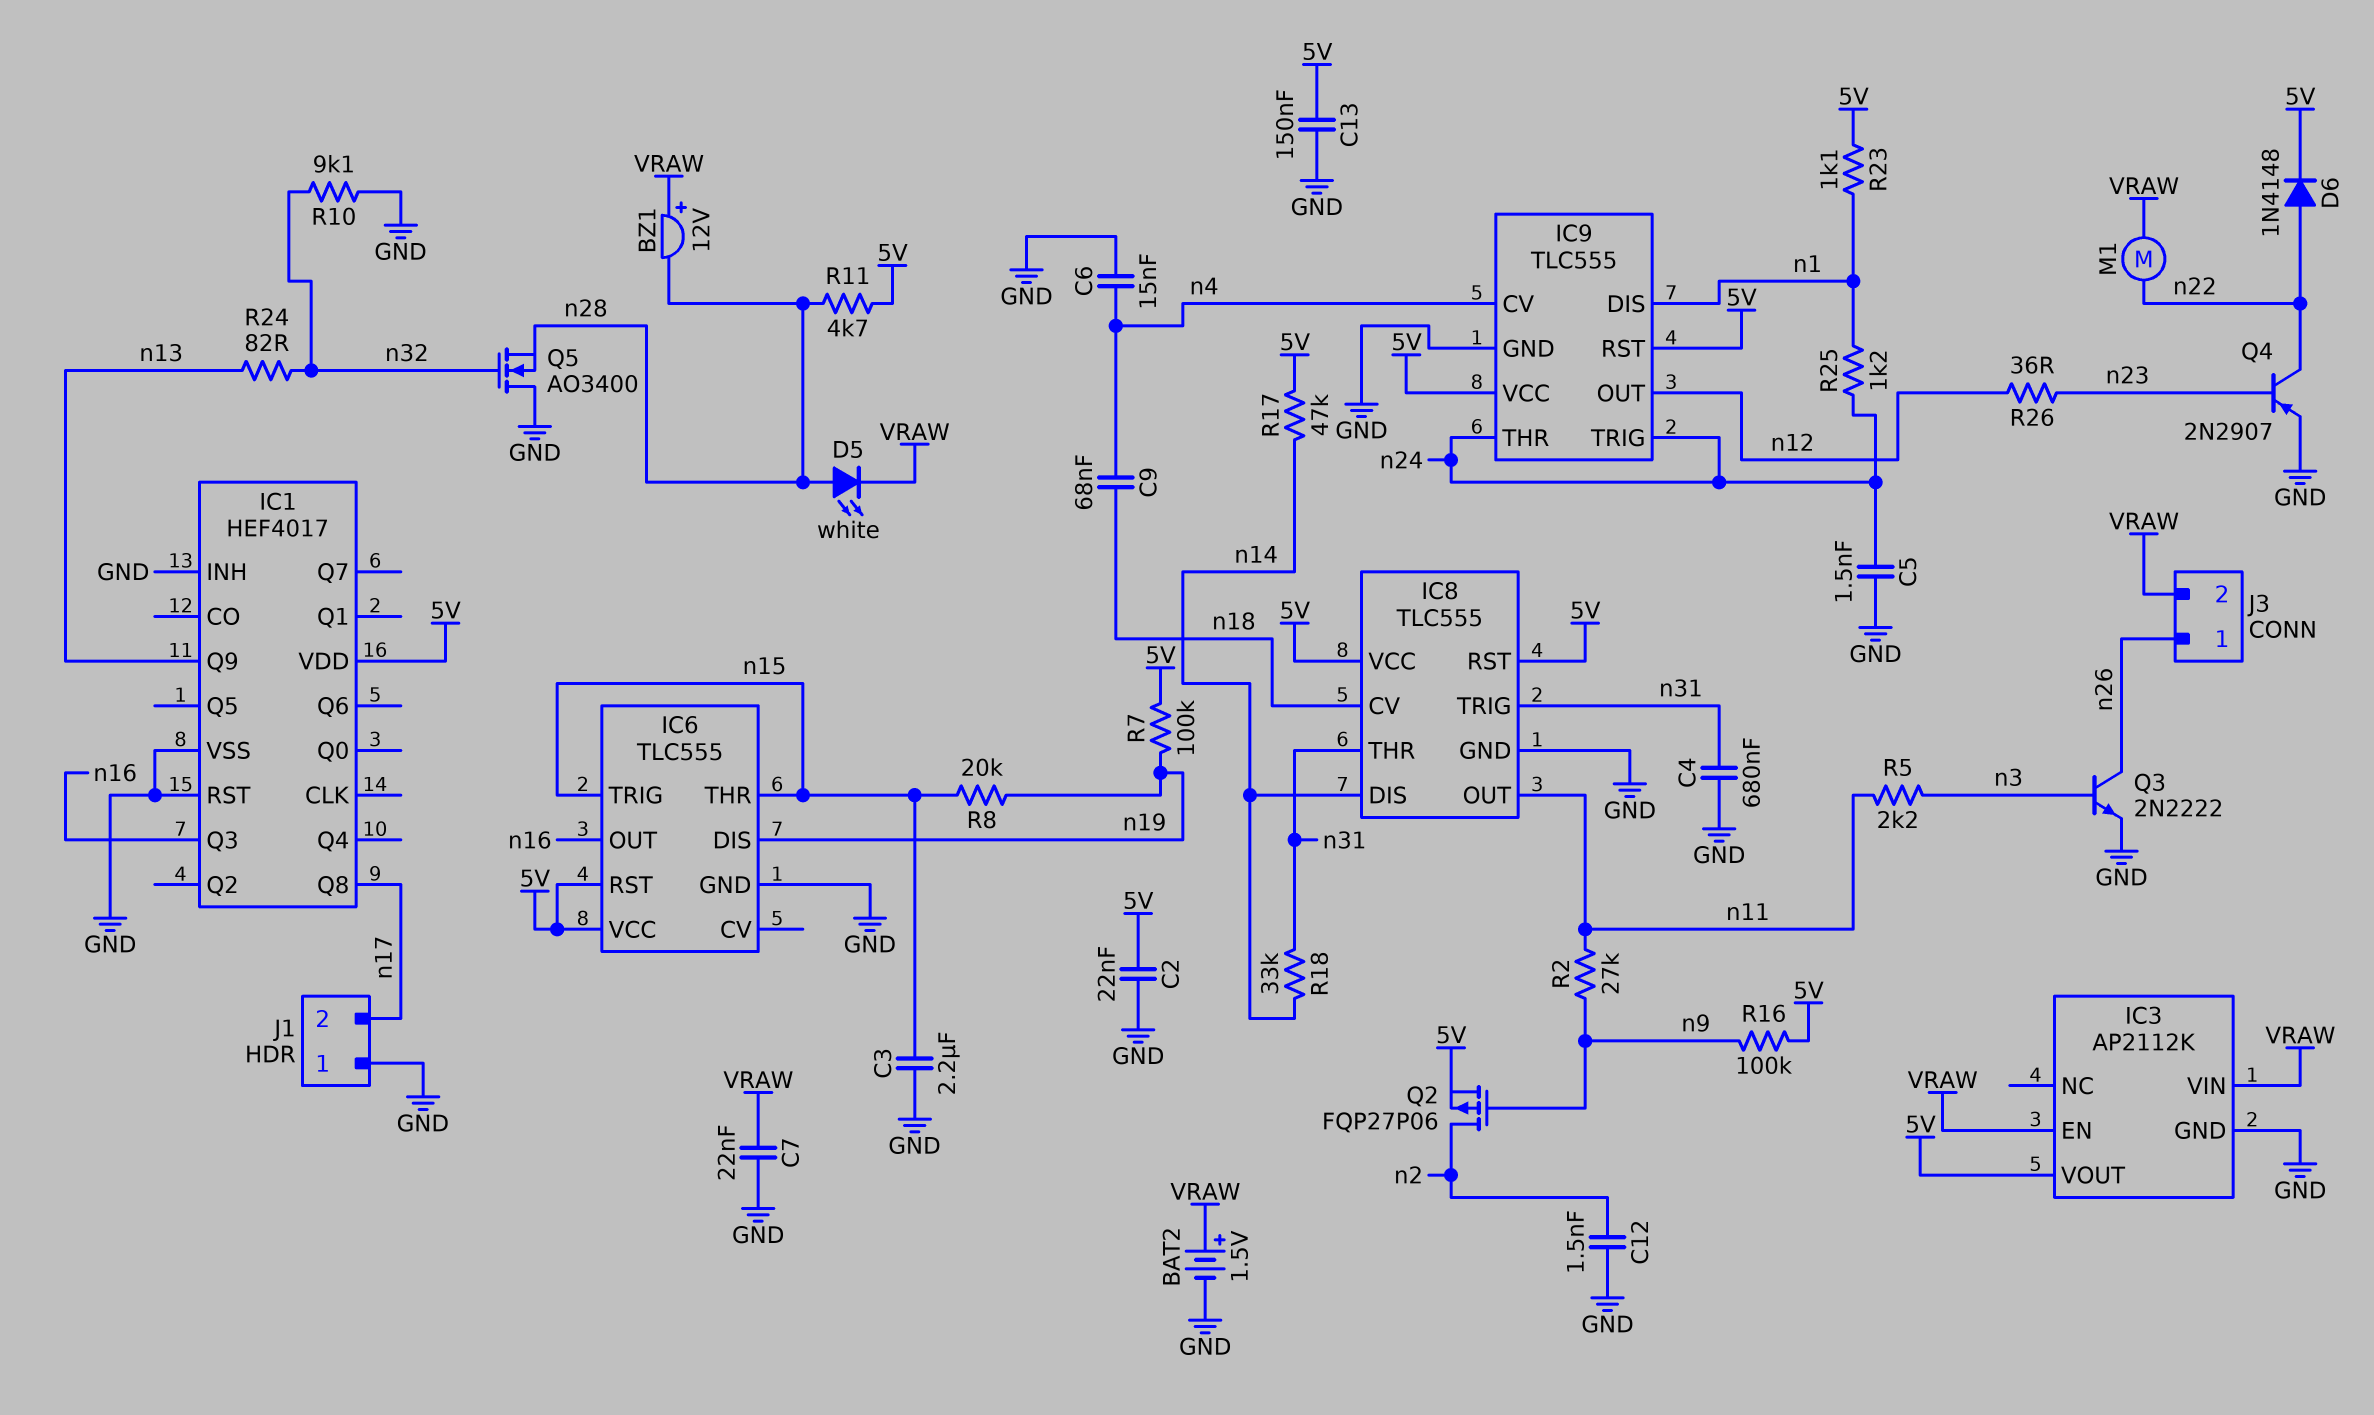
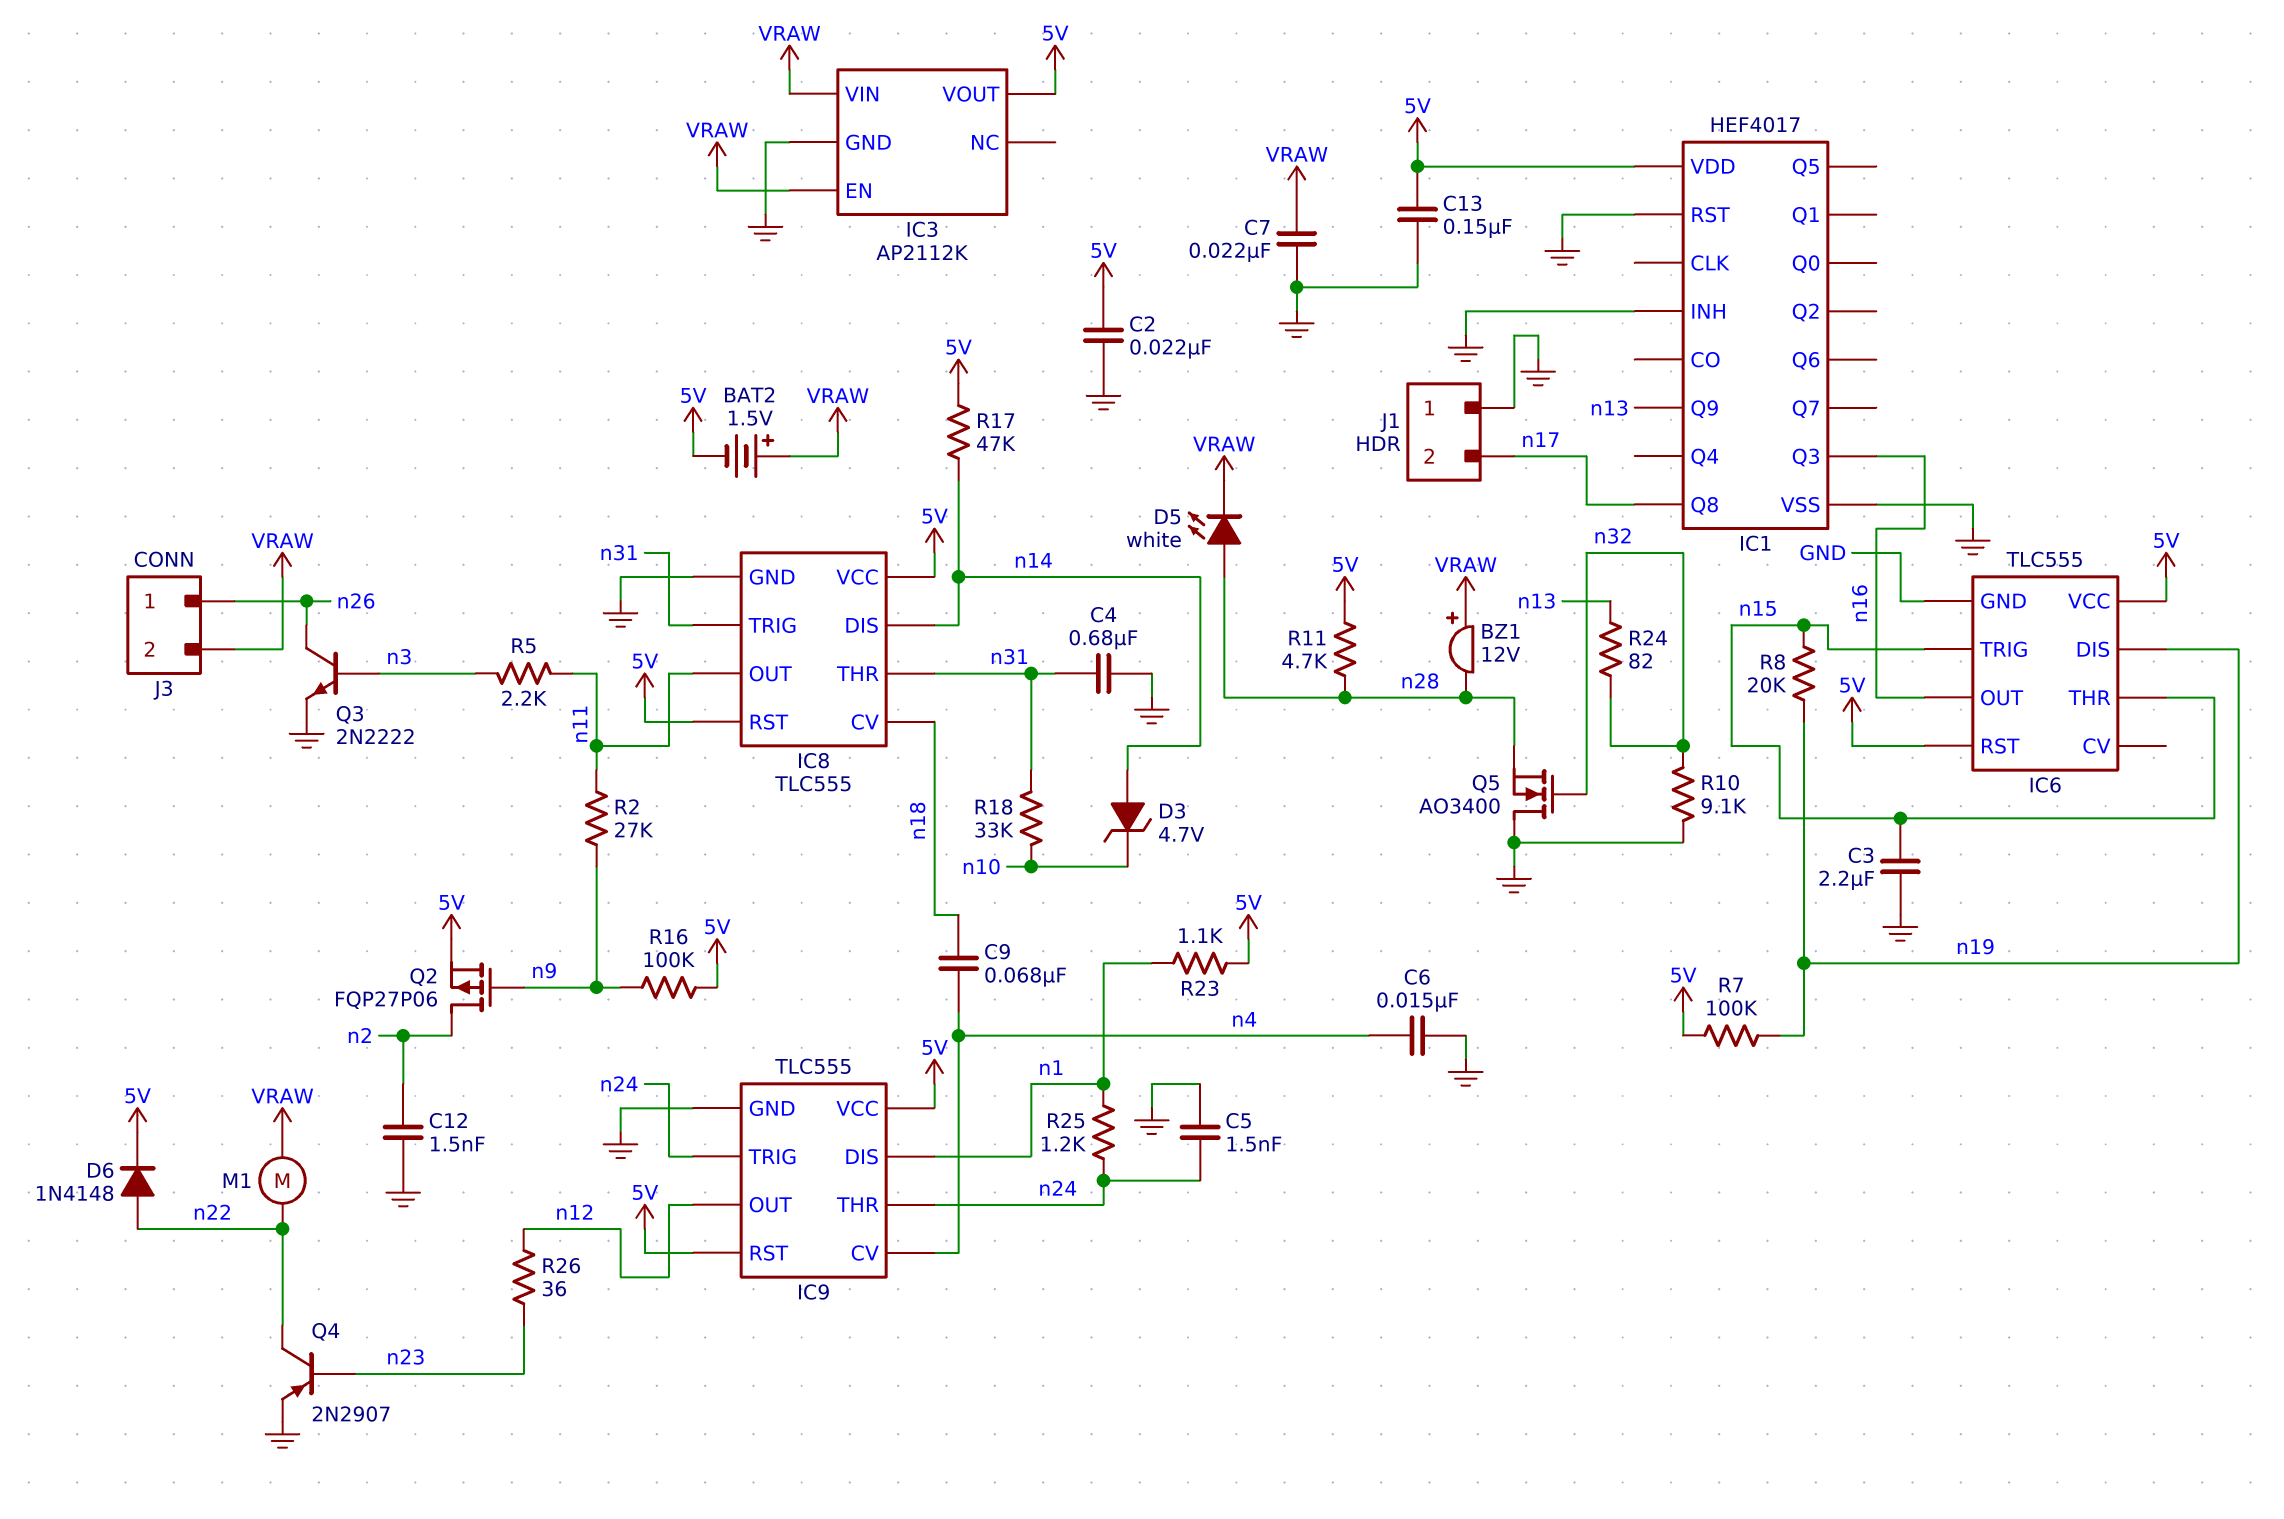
BAT2: 1.5V (plus VRAW, minus GND) -> 1.5V (plus VRAW, minus 5V)
D3: none -> zener 4.7V (A n14, K n10)
R18: 33k (n14, n31) -> 33k (n10, n31)

